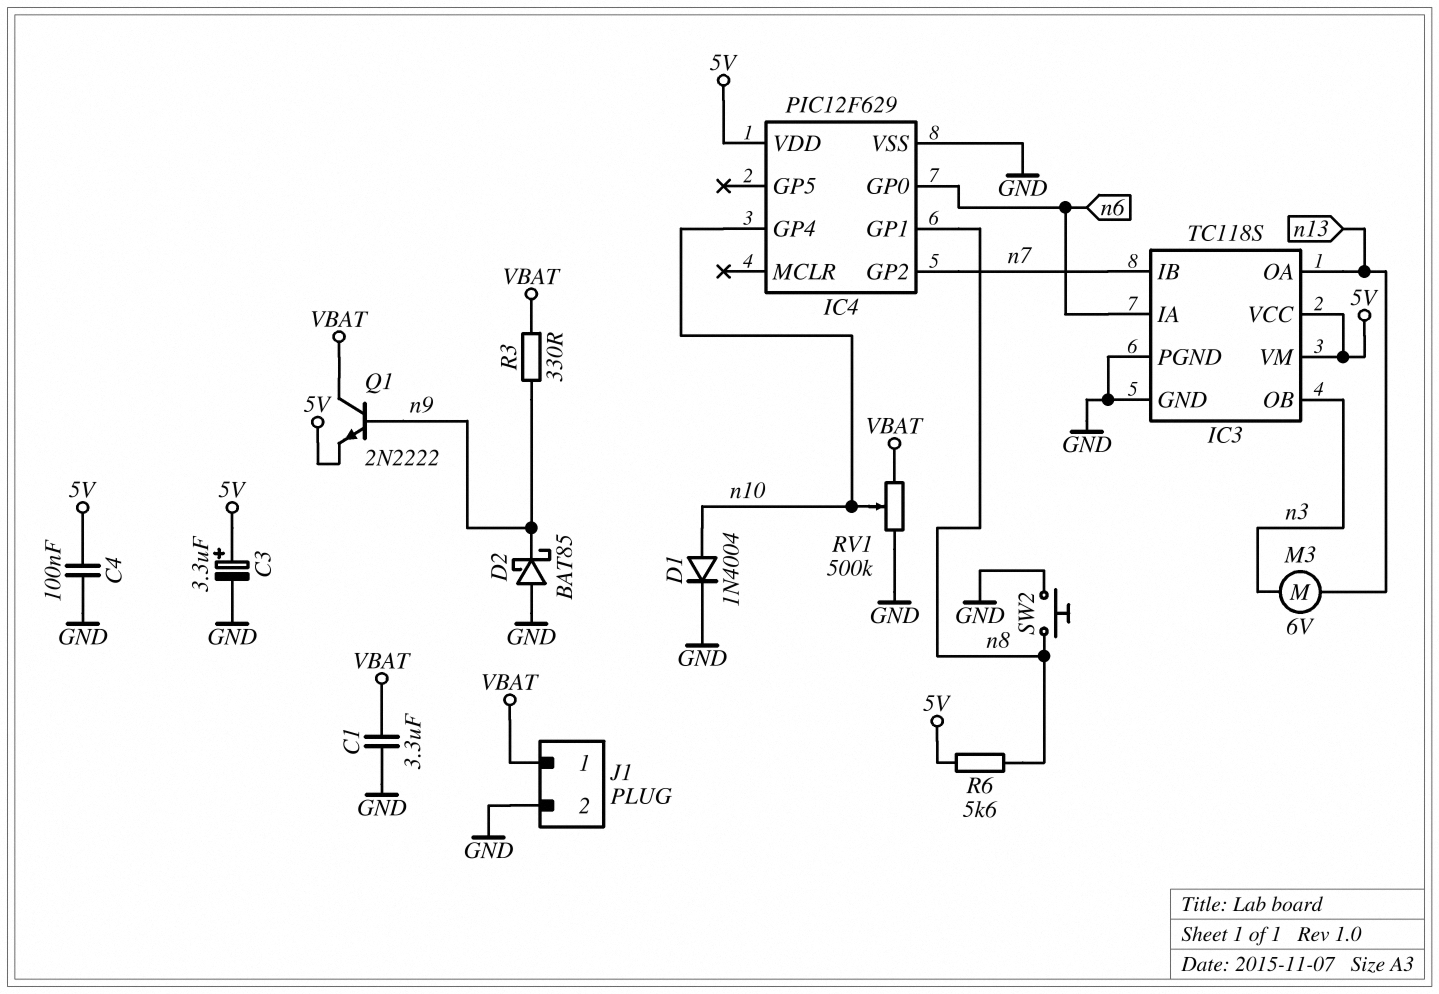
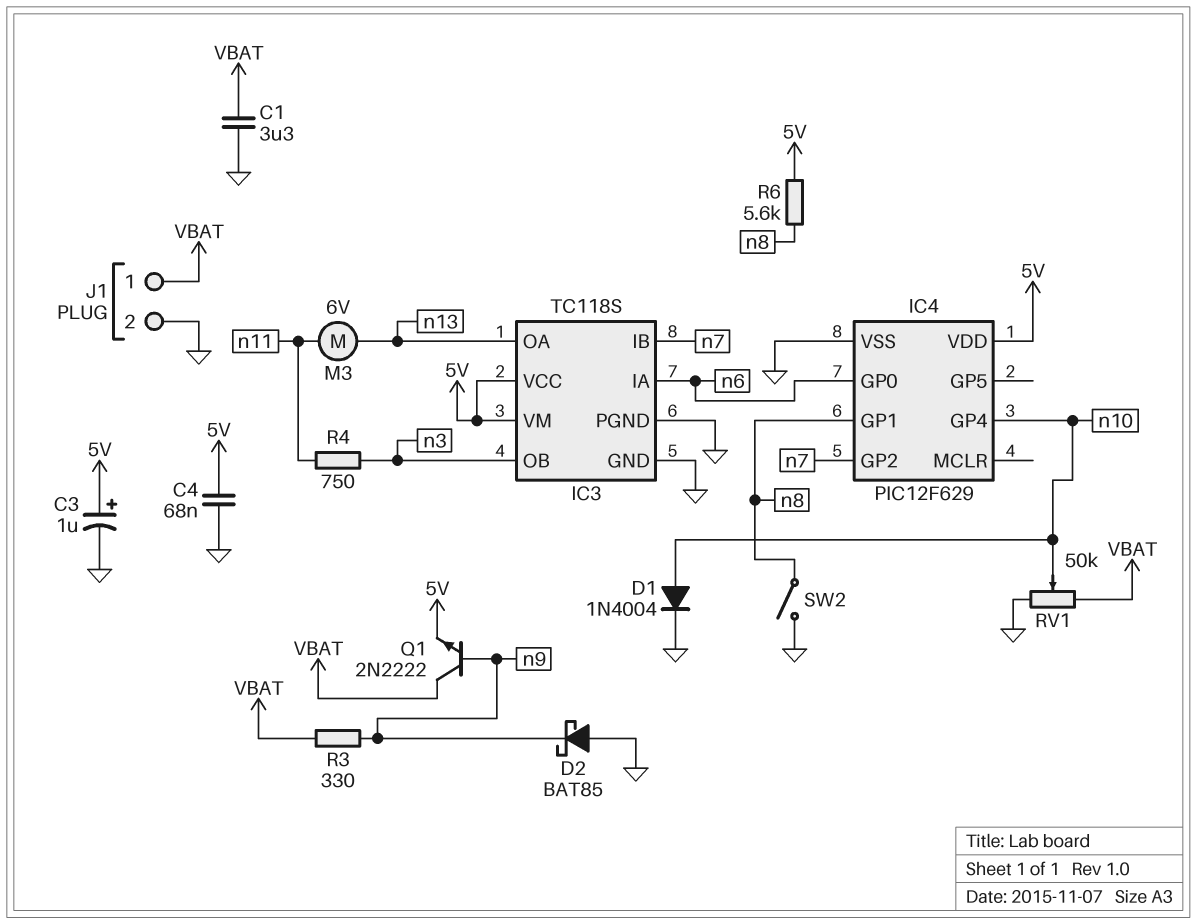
C3: 3.3uF (plus 5V, minus GND) -> 1uF (plus 5V, minus GND)
C4: 100nF (5V, GND) -> 68nF (5V, GND)
M3: motor 6V (n3, n13) -> motor 6V (n11, n13)
R4: none -> 750 (n3, n11)
RV1: 500k (GND, VBAT, wiper n10) -> 50k (GND, VBAT, wiper n10)
SW2: button (GND, n8) -> switch (GND, n8)

